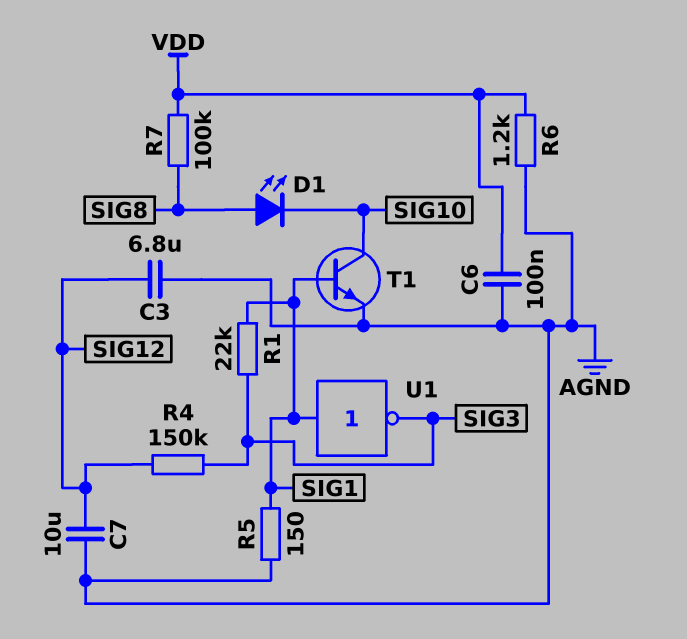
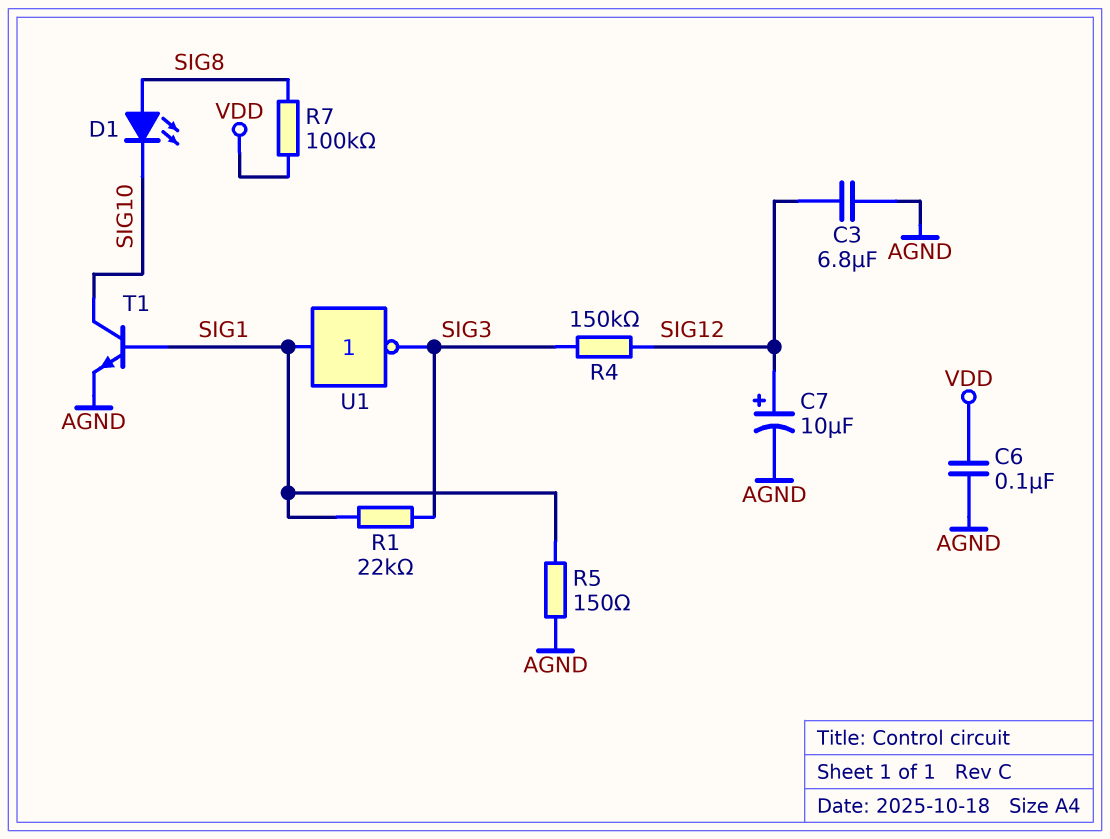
C7: 10uF (AGND, SIG12) -> 10uF (plus SIG12, minus AGND)
R6: 1.2k (AGND, VDD) -> none

